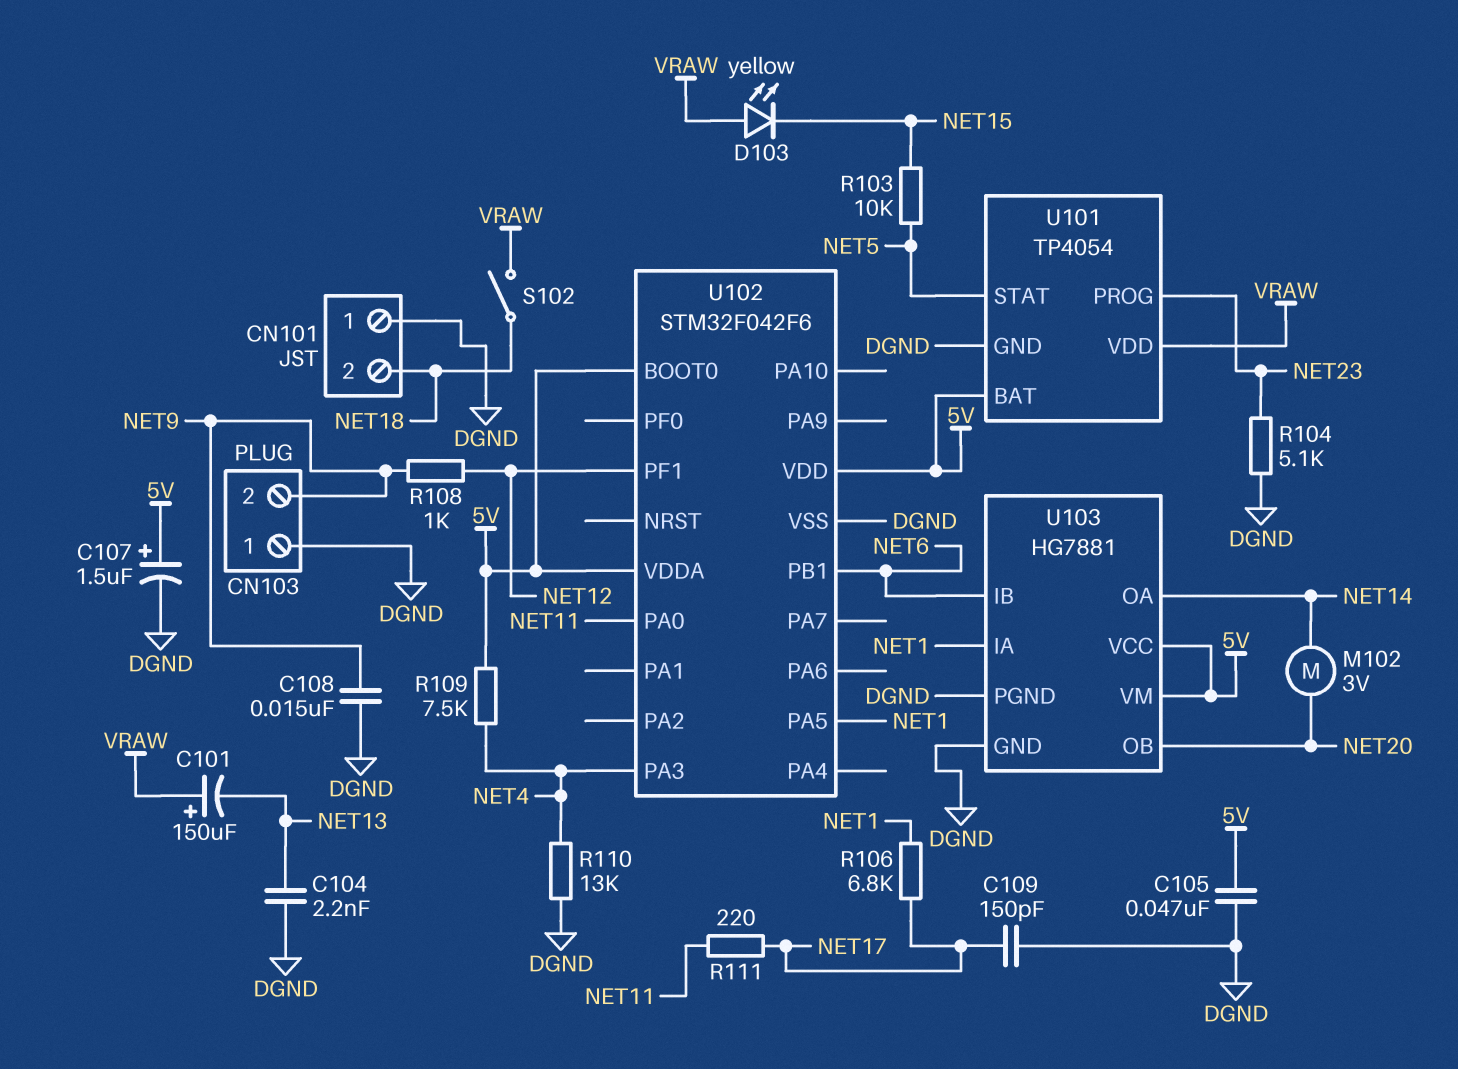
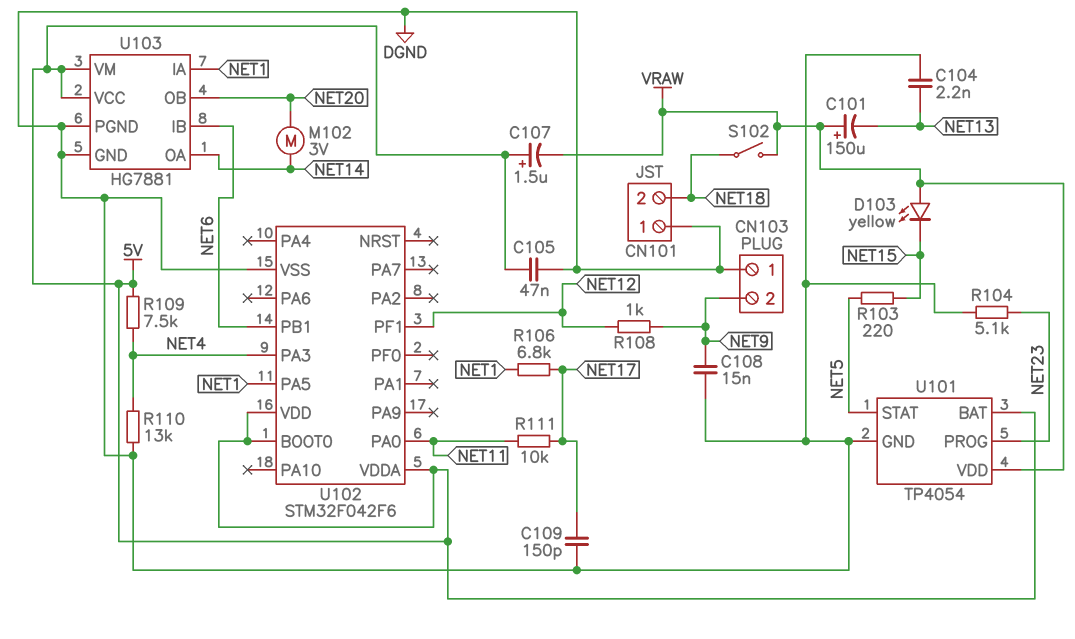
C107: 1.5uF (plus 5V, minus DGND) -> 1.5uF (plus 5V, minus VRAW)
R103: 10k (NET5, NET15) -> 220 (NET5, NET15)
R111: 220 (NET11, NET17) -> 10k (NET11, NET17)

